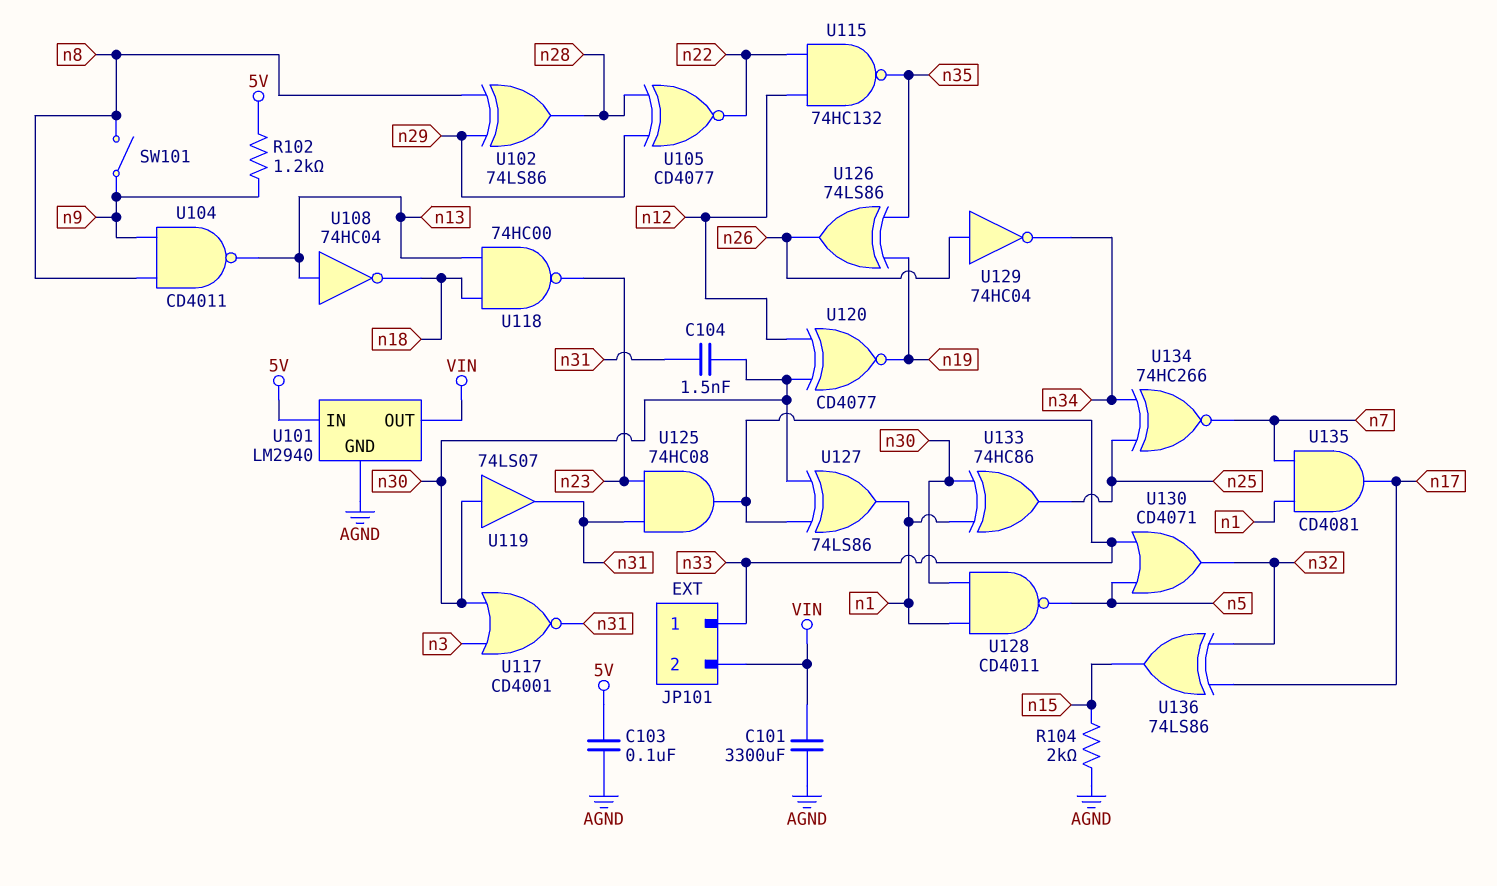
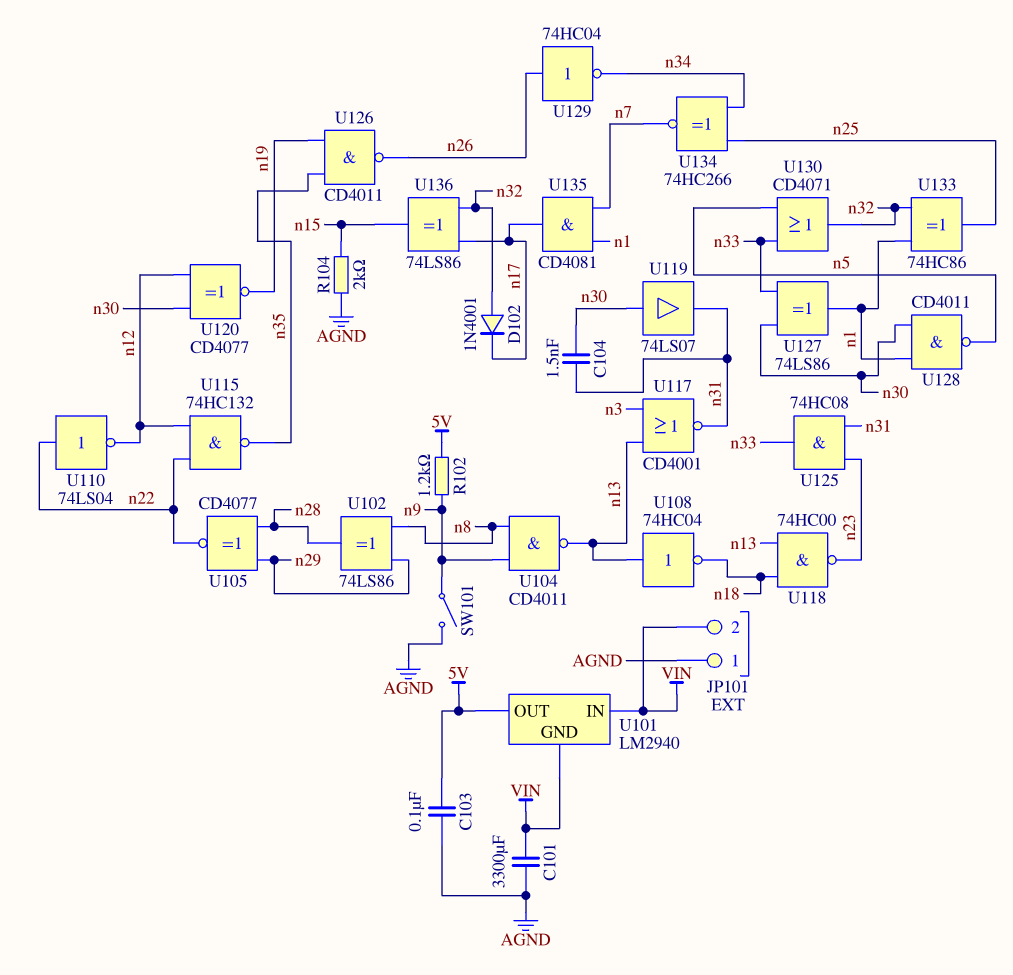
D102: none -> diode 1N4001 (A n32, K n17)
JP101 pin 1: n33 -> AGND
SW101: switch (n8, n9) -> switch (AGND, n9)
U101 pin GND: AGND -> VIN
U101 pin IN: 5V -> VIN
U101 pin OUT: VIN -> 5V
U110: none -> NOT 74LS04 (in n22, out n12)
U117: NOR CD4001 (in n3, in n30, out n31) -> NOR CD4001 (in n3, in n13, out n31)
U126: XOR 74LS86 (in n19, in n35, out n26) -> NAND CD4011 (in n19, in n35, out n26)
U133: XOR 74HC86 (in n1, in n30, out n25) -> XOR 74HC86 (in n1, in n32, out n25)

